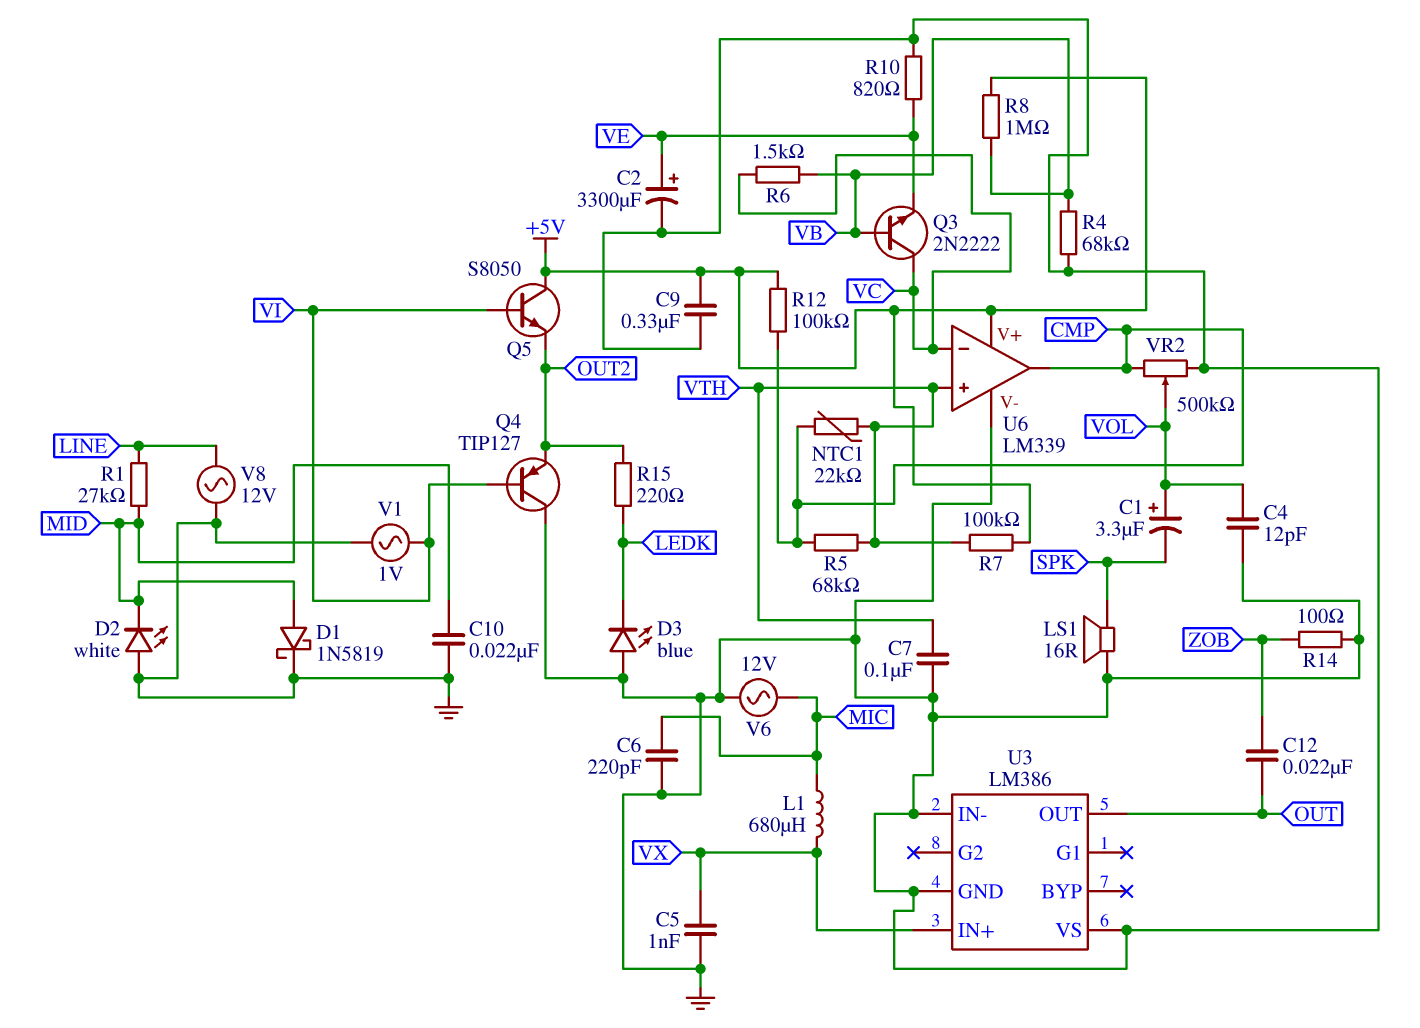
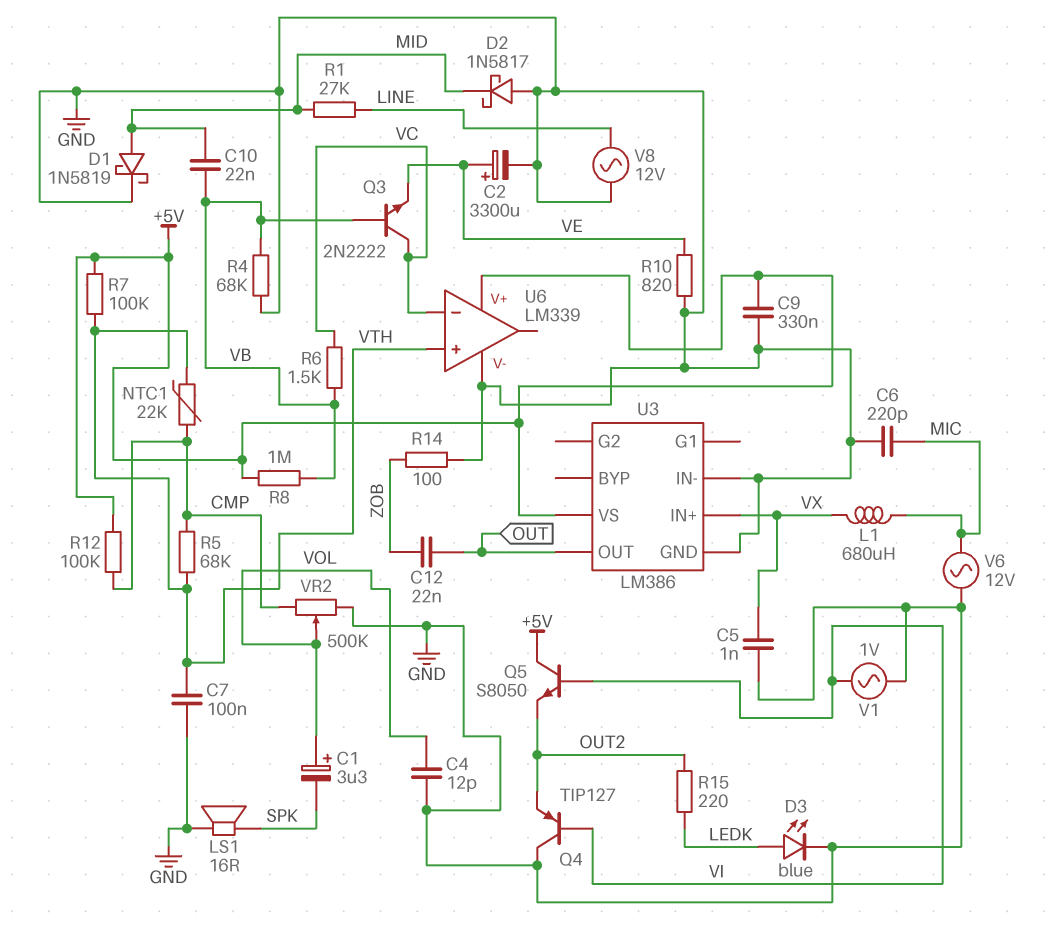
C10: 22nF (GND, MID) -> 22nF (MID, VB)
D2: LED white (A GND, K MID) -> schottky 1N5817 (A GND, K MID)
D3: LED blue (A GND, K LEDK) -> LED blue (A LEDK, K GND)
U3 pin VS: GND -> +5V
U6 pin out: CMP -> none

